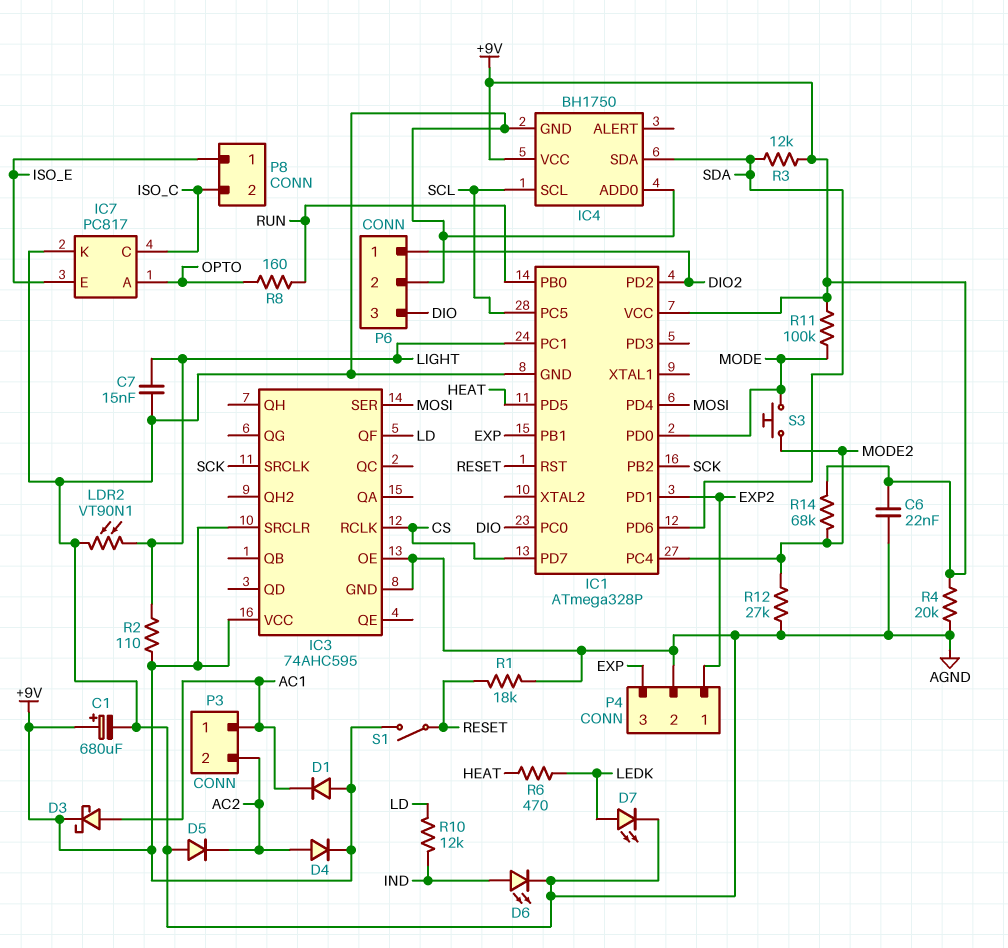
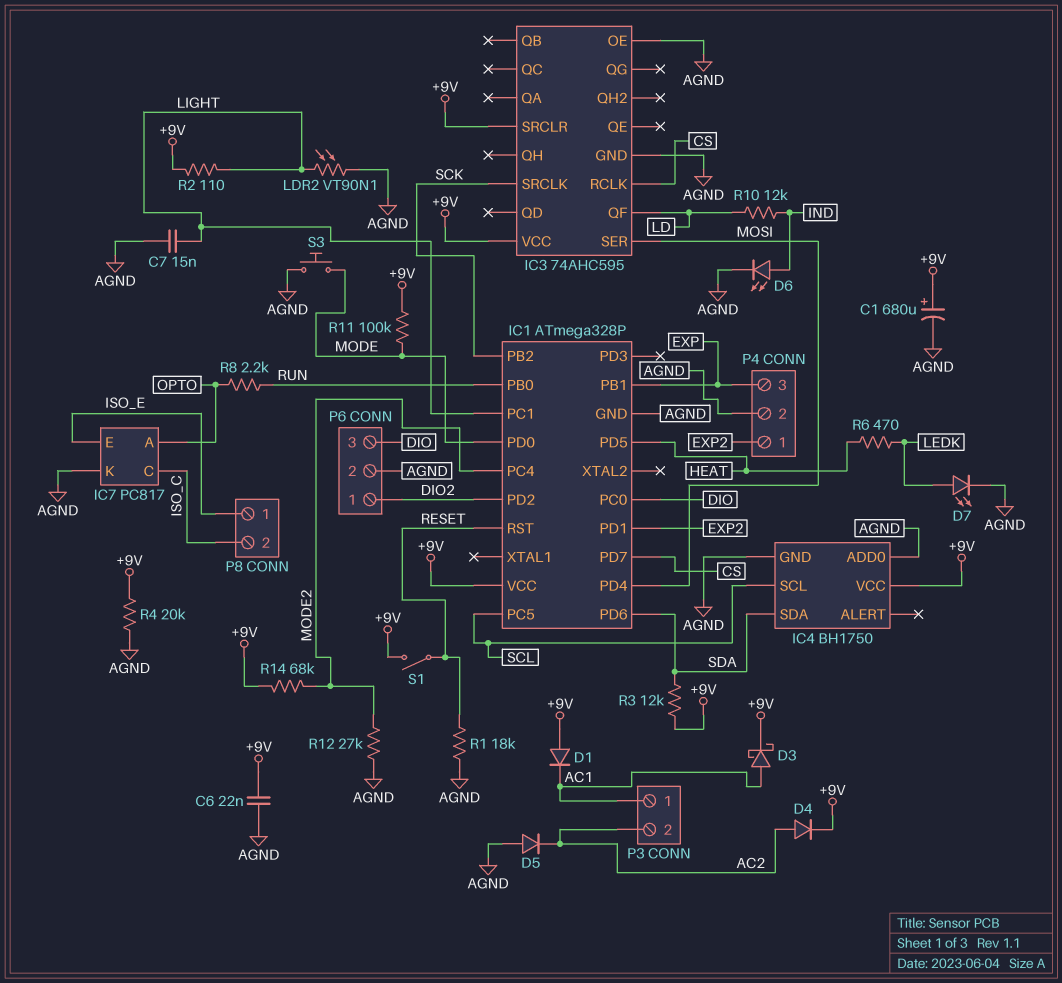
R8: 160 (OPTO, RUN) -> 2.2k (OPTO, RUN)
S3: button (MODE, MODE2) -> button (AGND, MODE)

